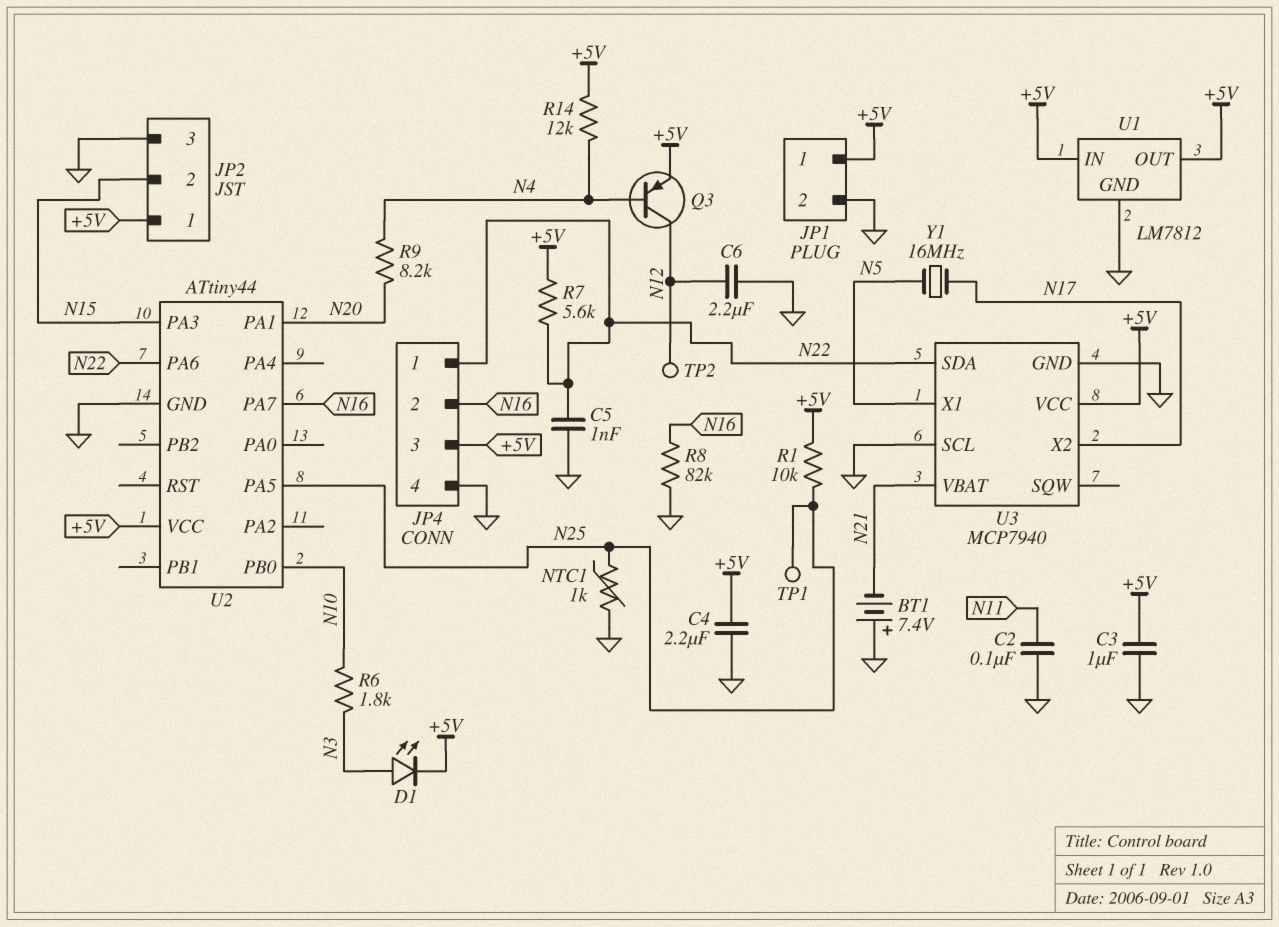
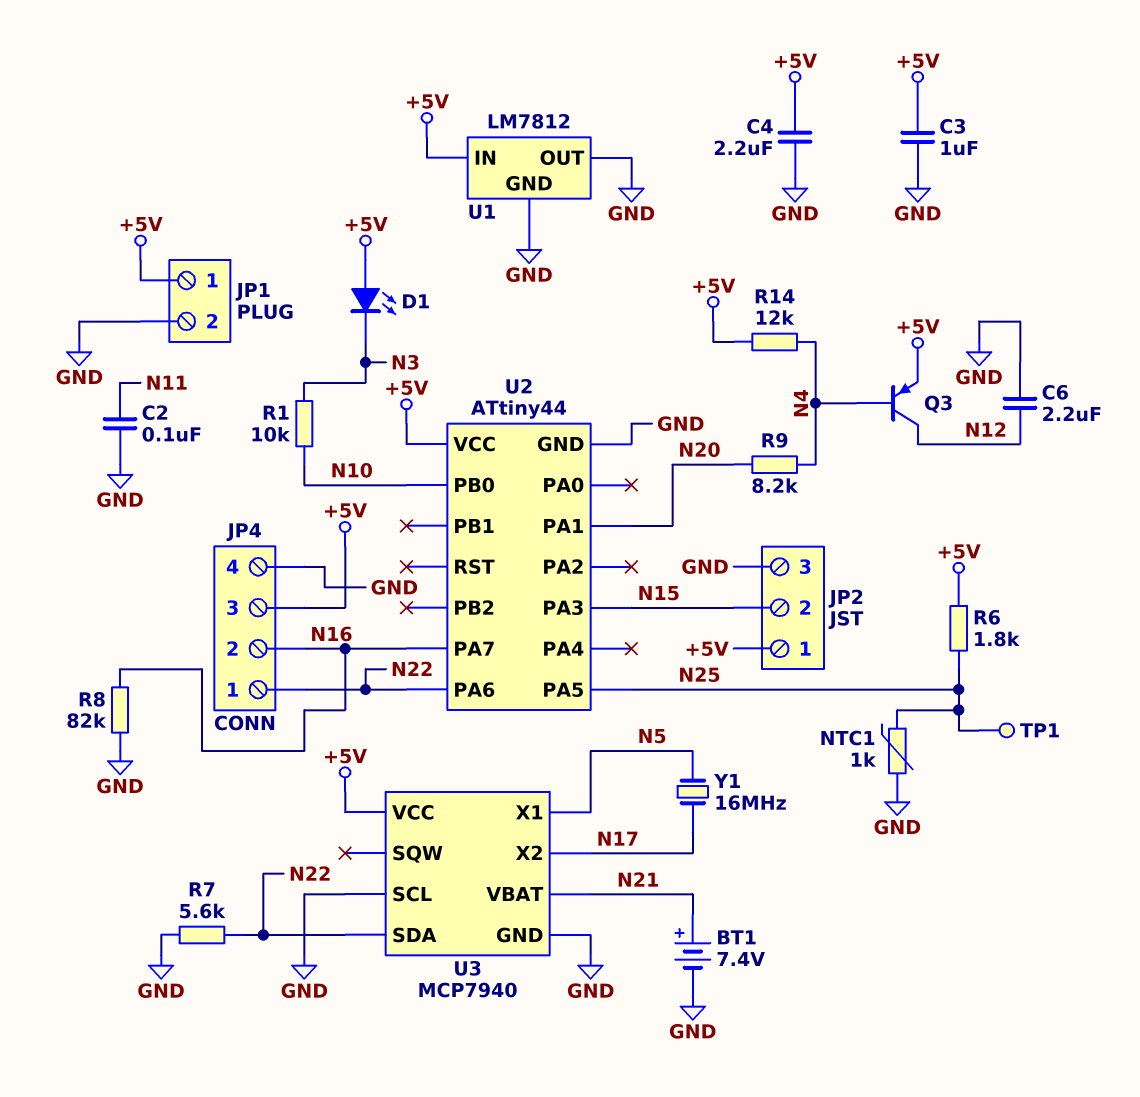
BT1: 7.4V (plus GND, minus N21) -> 7.4V (plus N21, minus GND)
C5: 1nF (GND, N22) -> none
D1: LED (A N3, K +5V) -> LED (A +5V, K N3)
R1: 10k (+5V, N25) -> 10k (N3, N10)
R6: 1.8k (N3, N10) -> 1.8k (+5V, N25)
R7: 5.6k (+5V, N22) -> 5.6k (GND, N22)
TP2: test point (N12) -> none
U1 pin OUT: +5V -> GND

